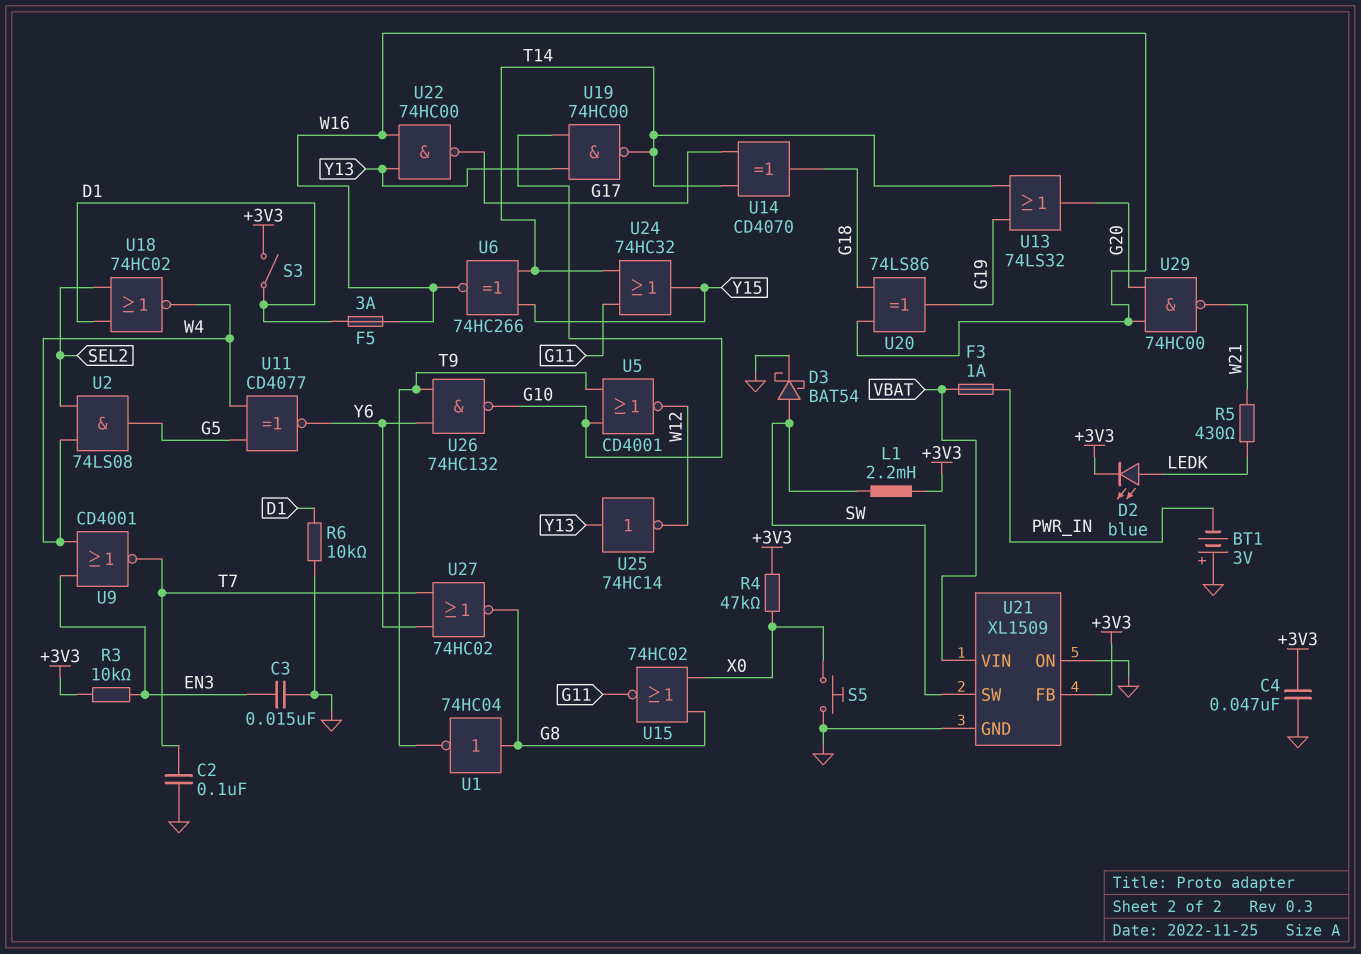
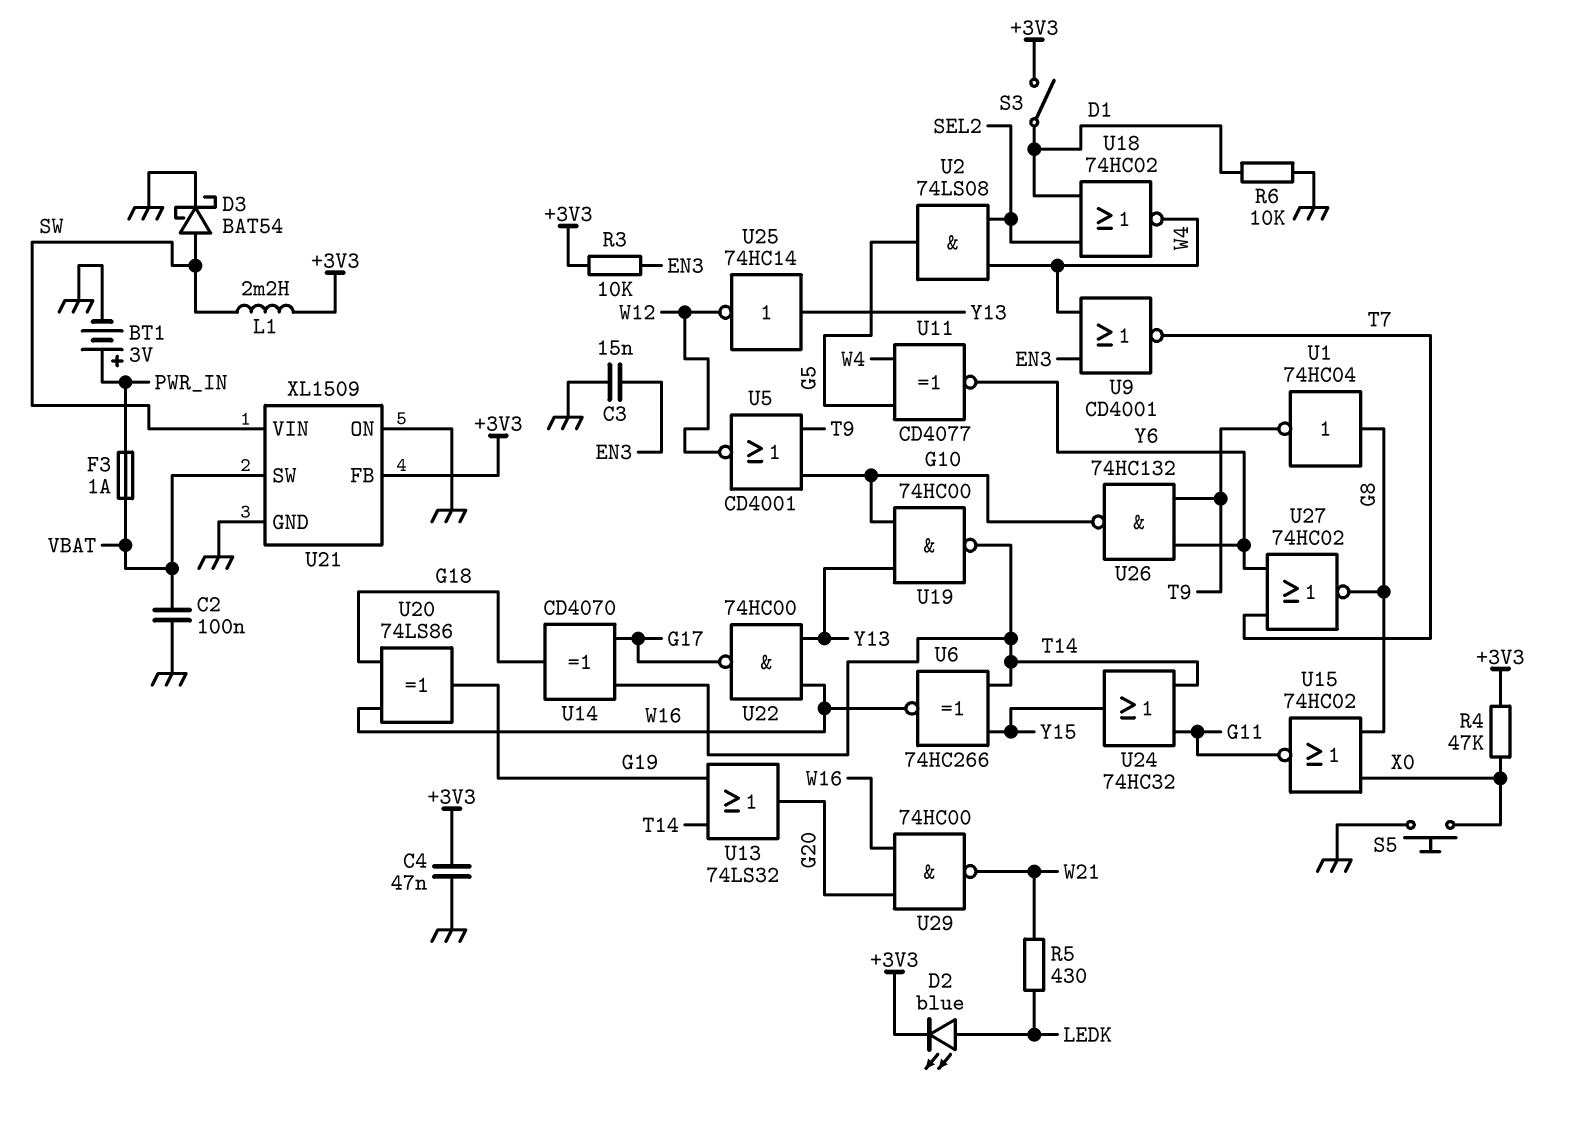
BT1: 3V (plus GND, minus PWR_IN) -> 3V (plus PWR_IN, minus GND)
C2: 100nF (GND, T7) -> 100nF (GND, VBAT)
F5: 3A (D1, W16) -> none
U21 pin SW: SW -> VBAT
U21 pin VIN: VBAT -> SW

